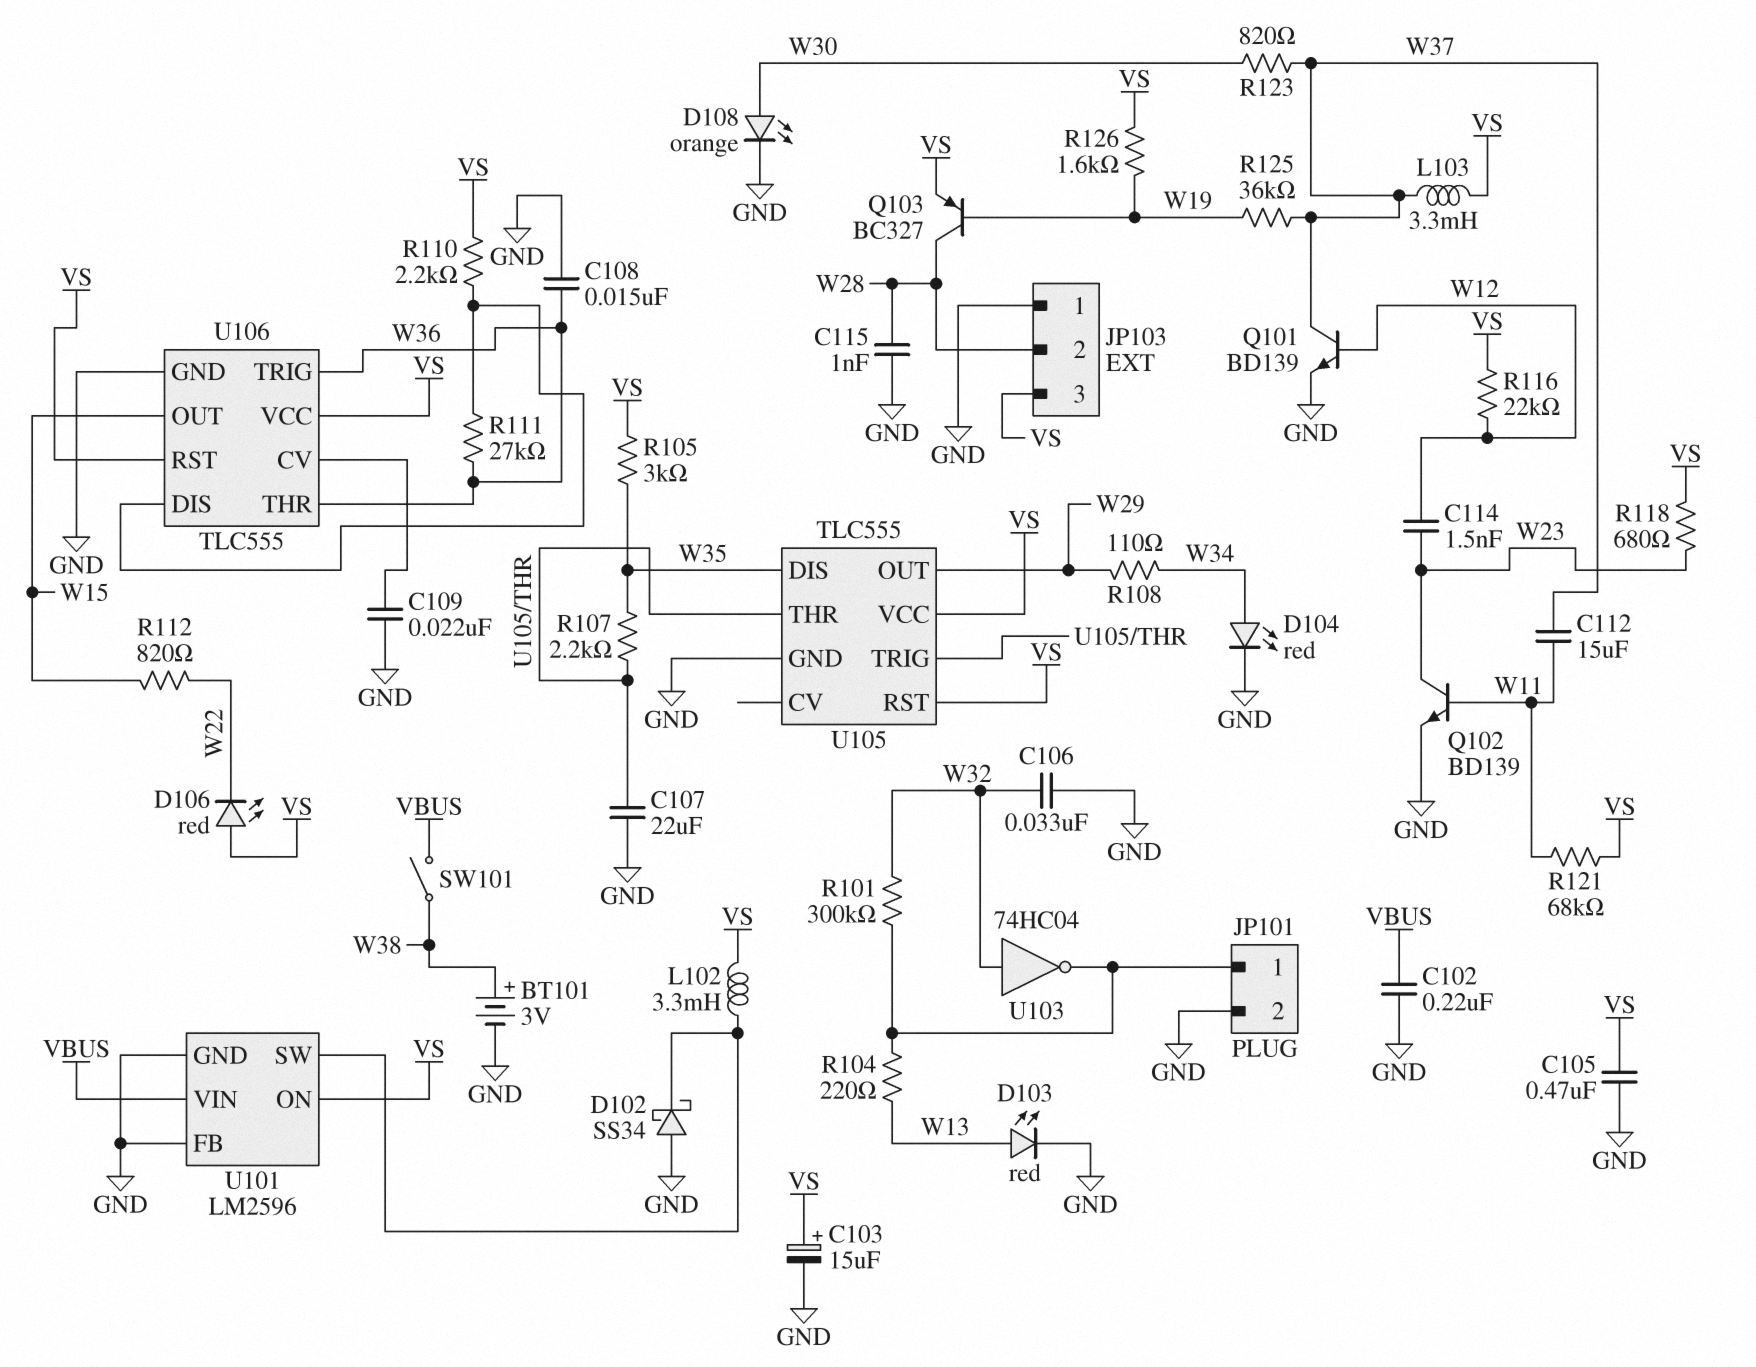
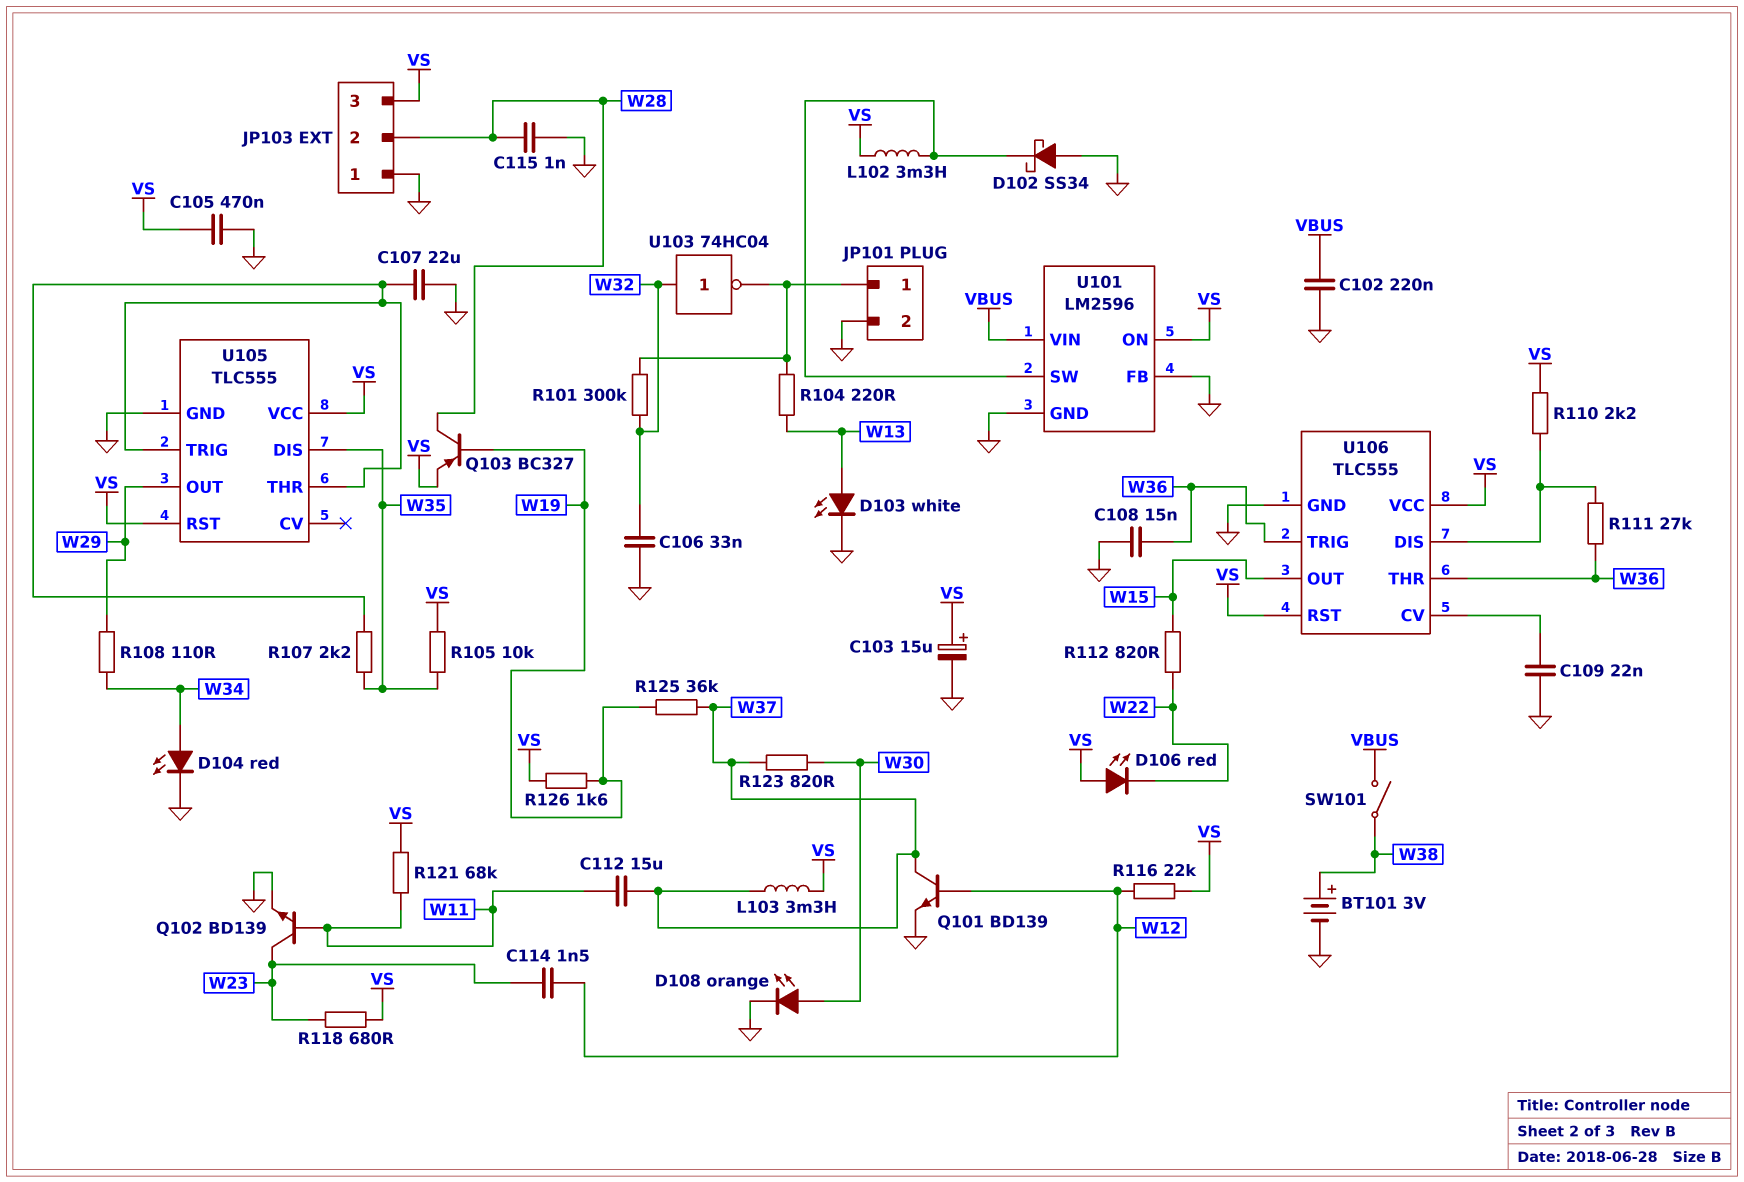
D103: LED red (A W13, K GND) -> LED white (A W13, K GND)
R105: 3k (VS, W35) -> 10k (VS, W35)

